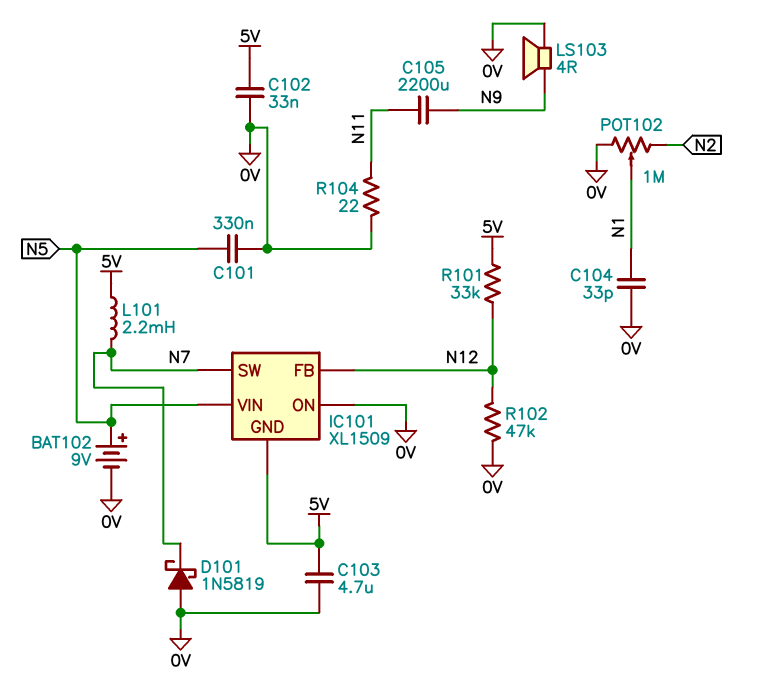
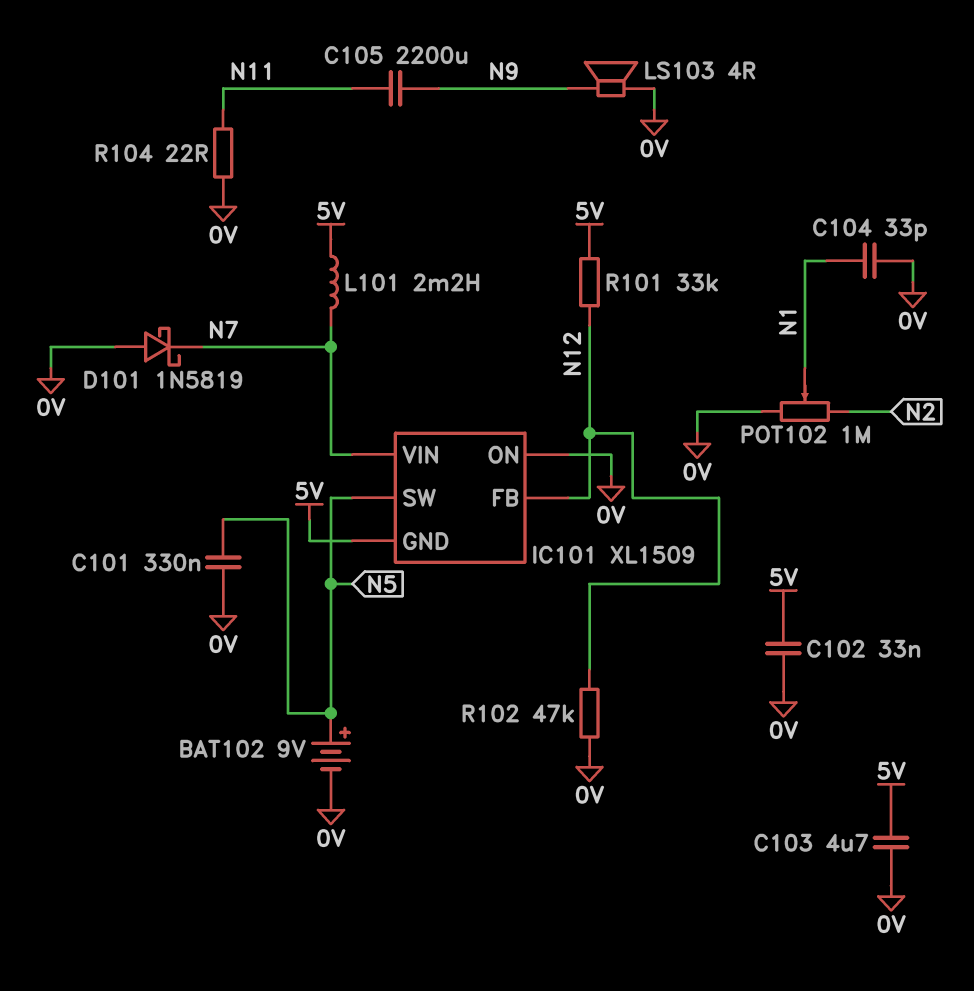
IC101 pin SW: N7 -> N5
IC101 pin VIN: N5 -> N7

